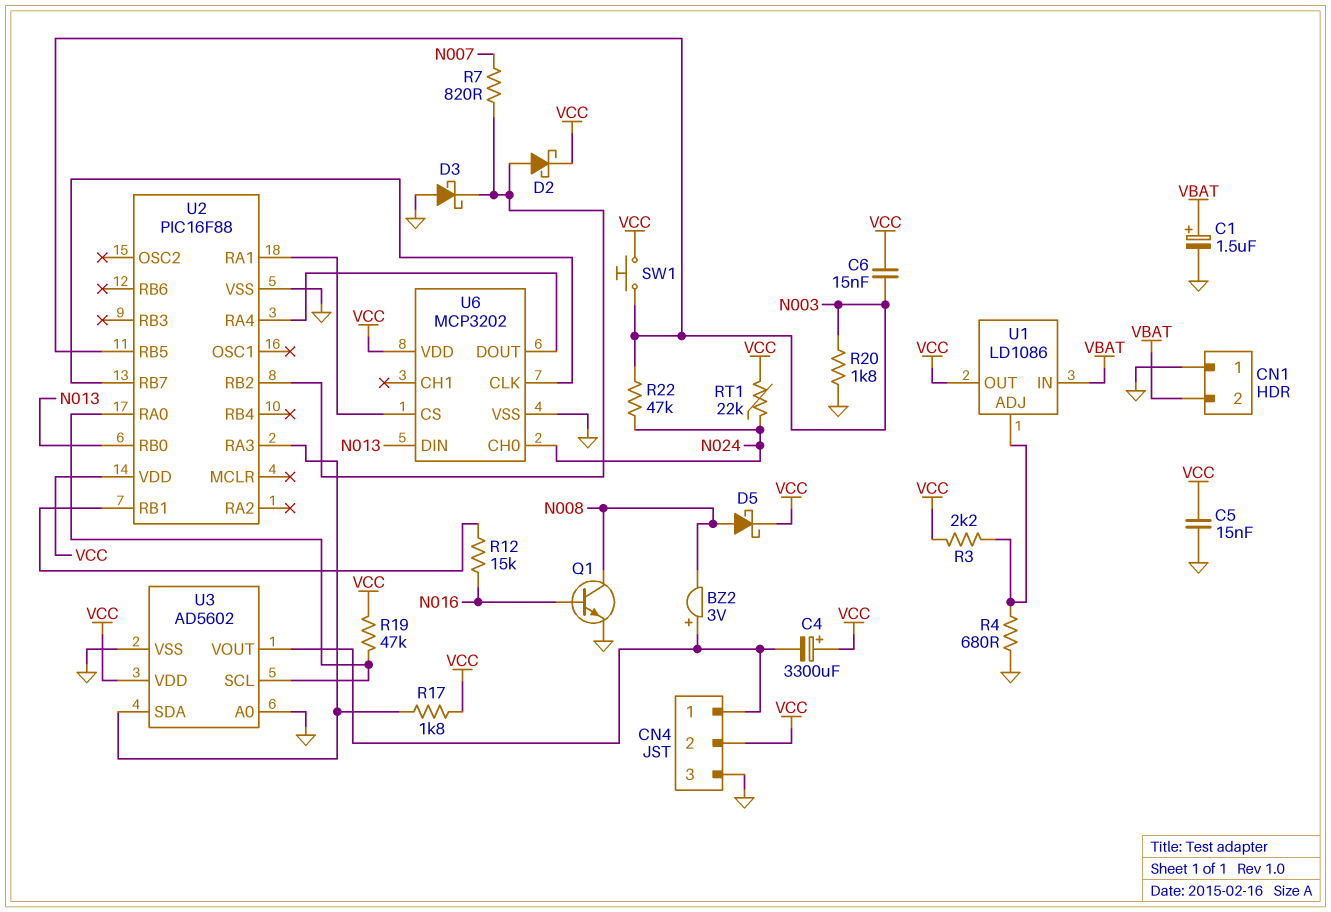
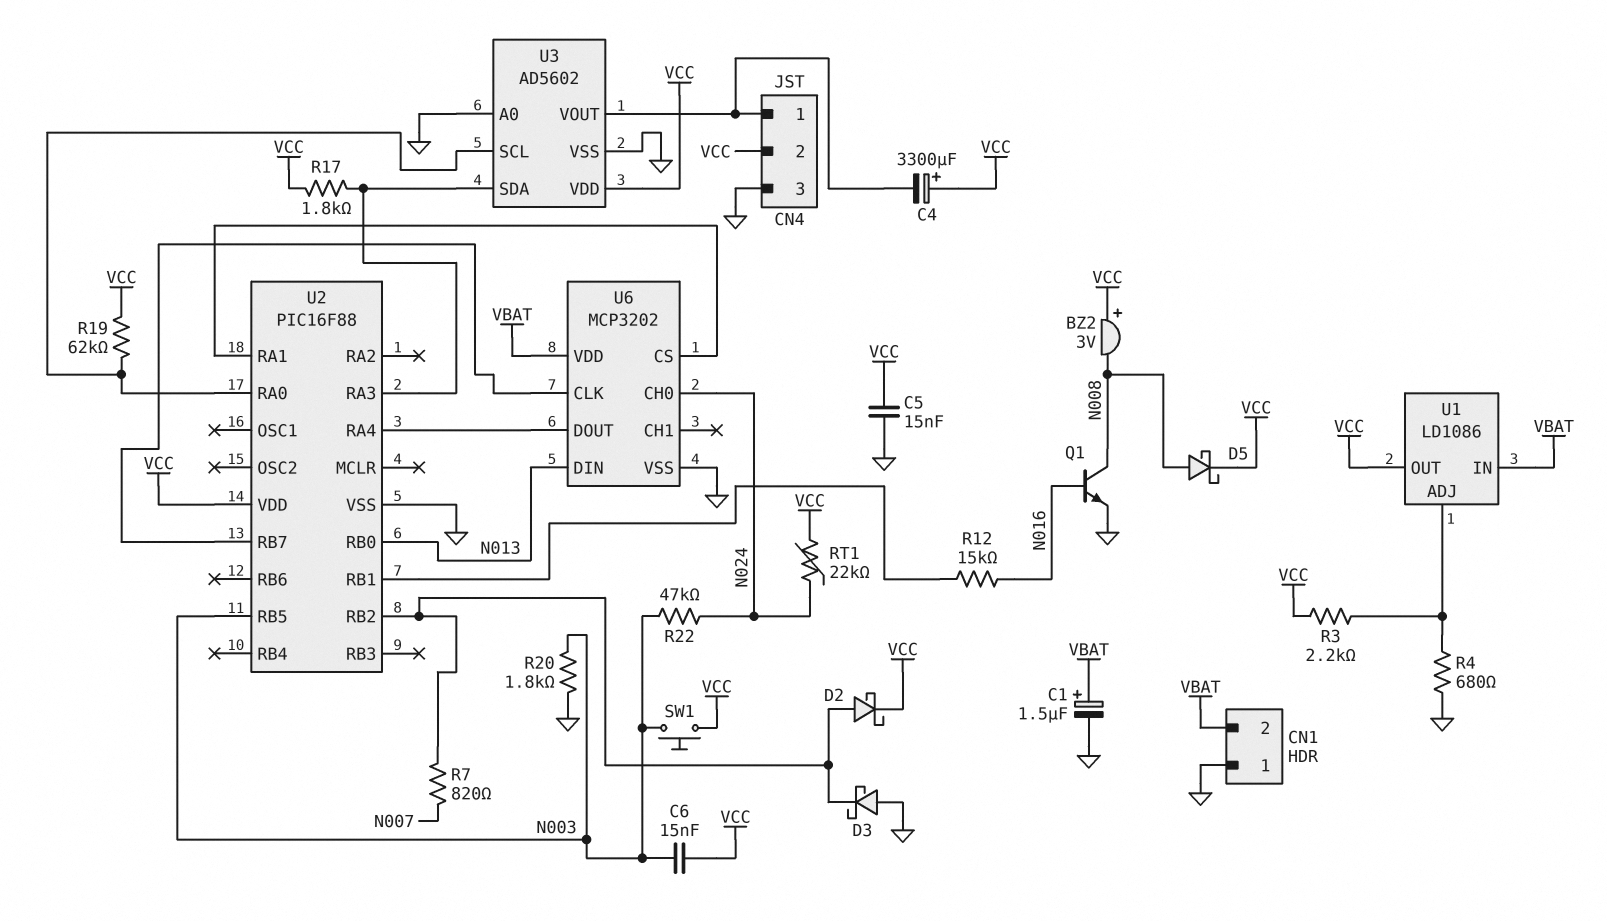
BZ2: buzzer 3V (plus CN4/1, minus N008) -> buzzer 3V (plus VCC, minus N008)
R19: 47k (U2/RA0, VCC) -> 62k (U2/RA0, VCC)
U6 pin VDD: VCC -> VBAT

